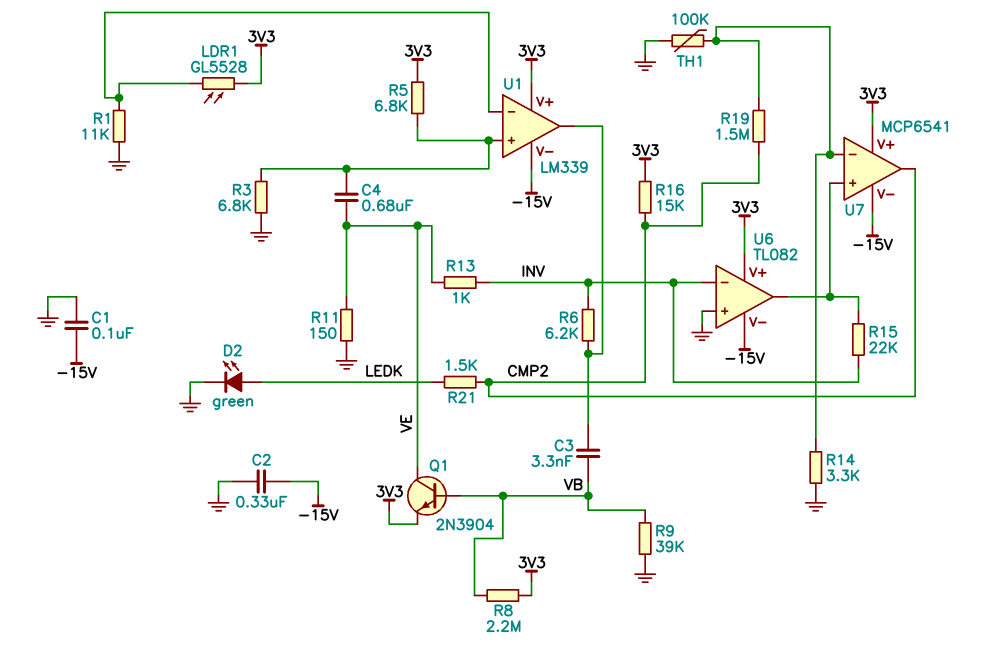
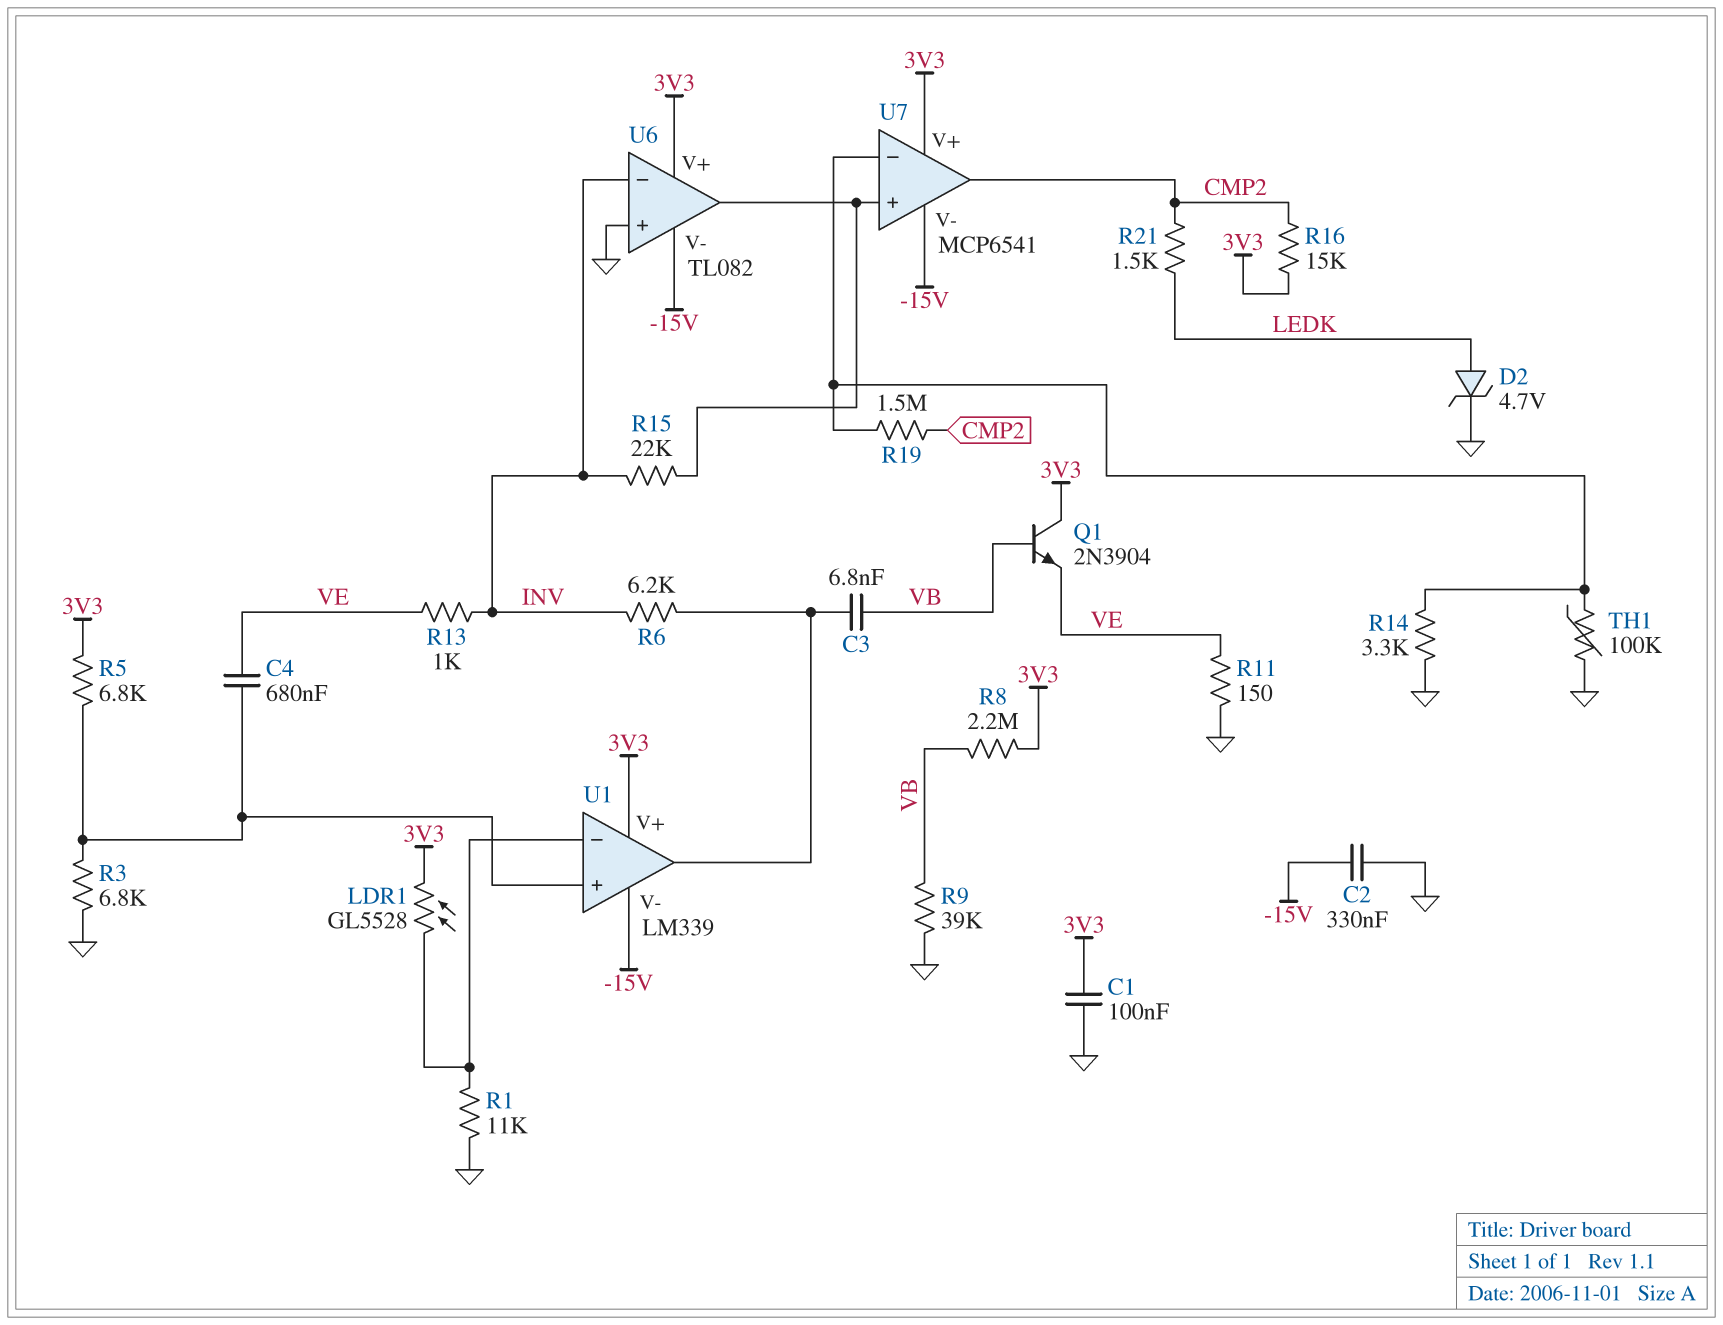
C1: 100nF (-15V, GND) -> 100nF (3V3, GND)
C3: 3.3nF (U1/out, VB) -> 6.8nF (U1/out, VB)
D2: LED green (A LEDK, K GND) -> zener 4.7V (A LEDK, K GND)
Q1: NPN 2N3904 (B VB, C VE, E 3V3) -> NPN 2N3904 (B VB, C 3V3, E VE)

